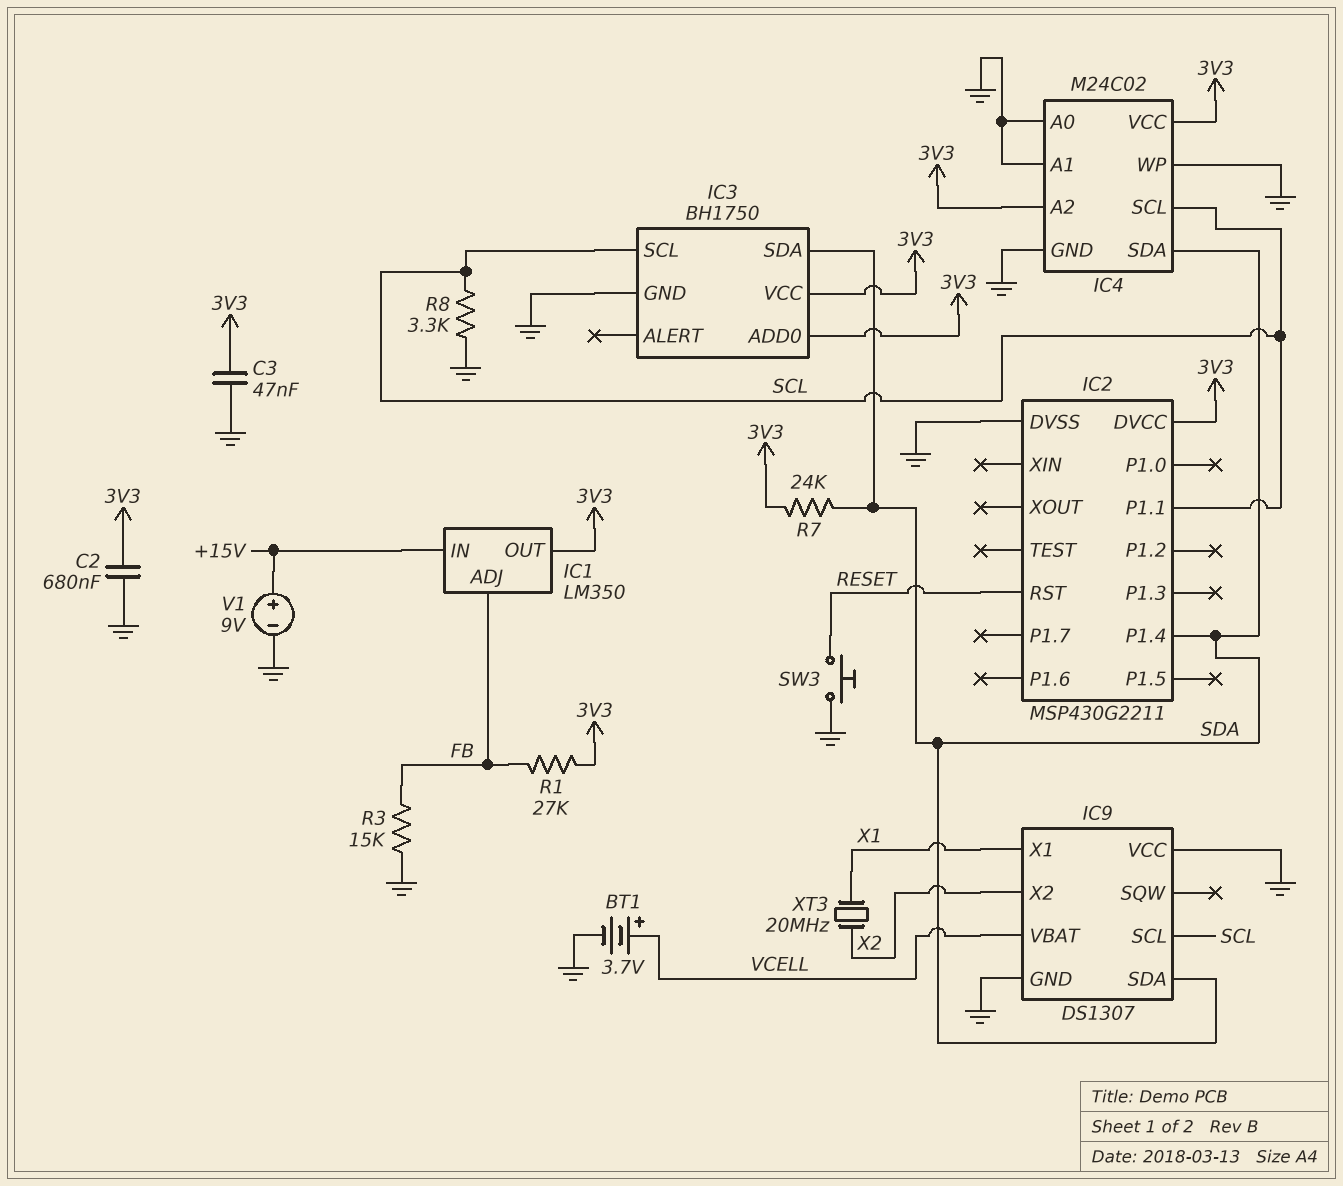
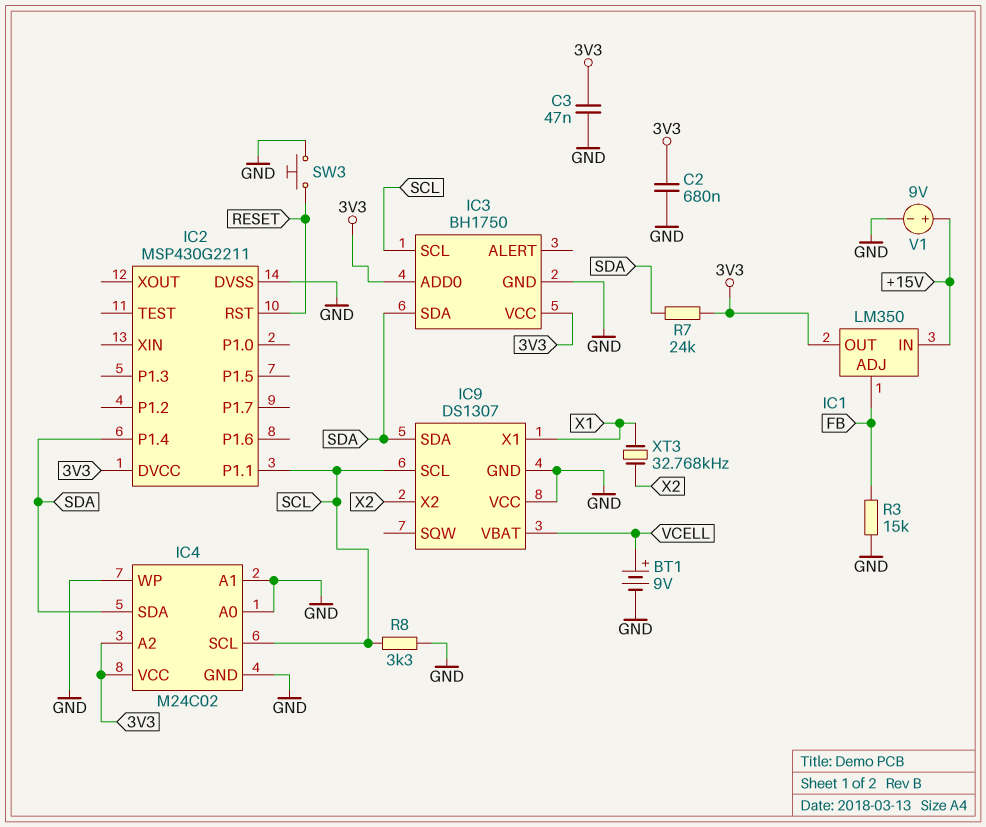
BT1: 3.7V (plus VCELL, minus GND) -> 9V (plus VCELL, minus GND)
R1: 27k (3V3, FB) -> none
XT3: 20MHz (X1, X2) -> 32.768kHz (X1, X2)

